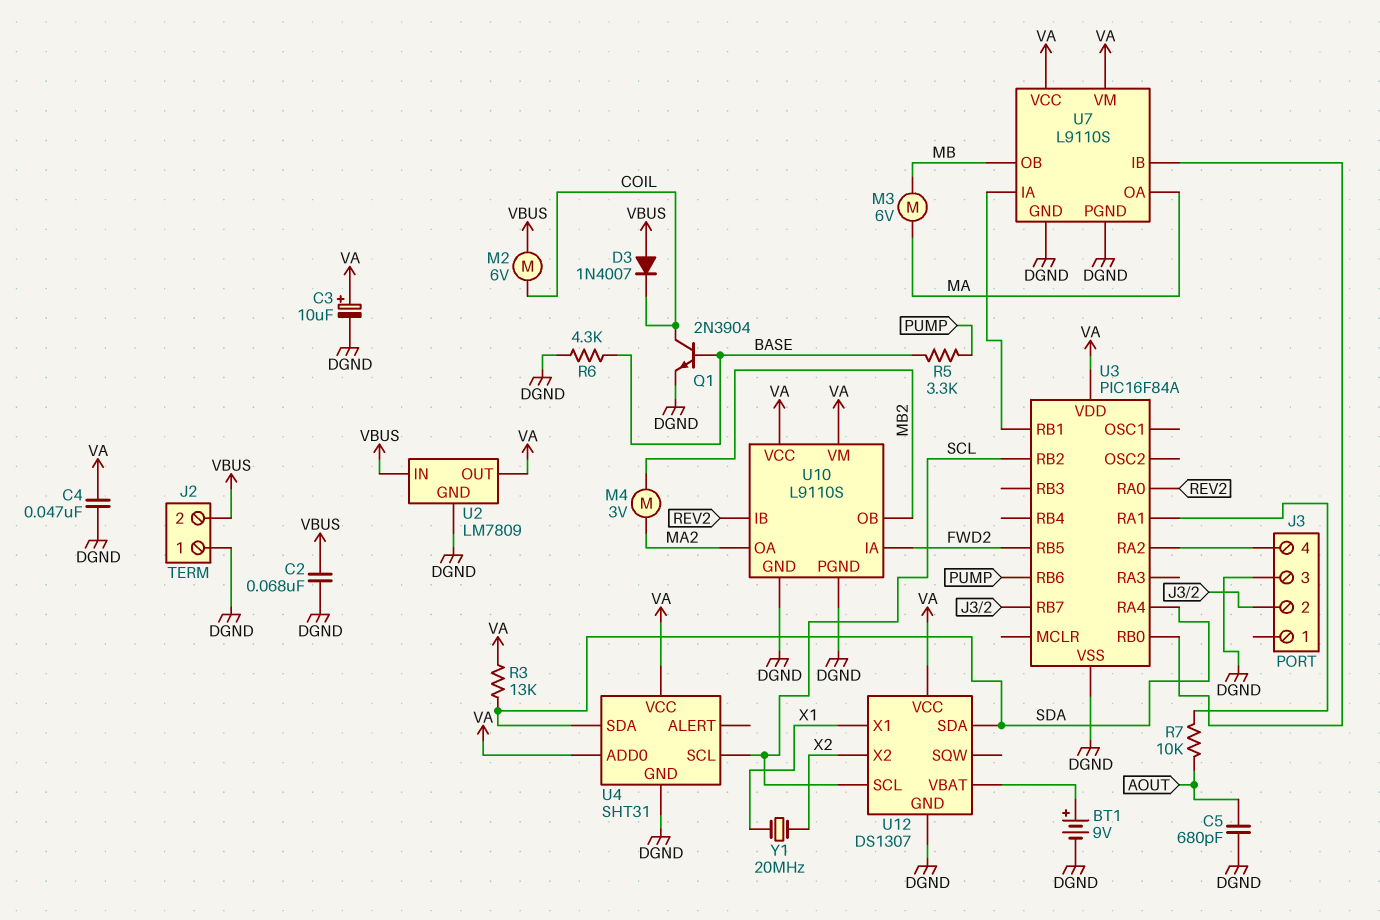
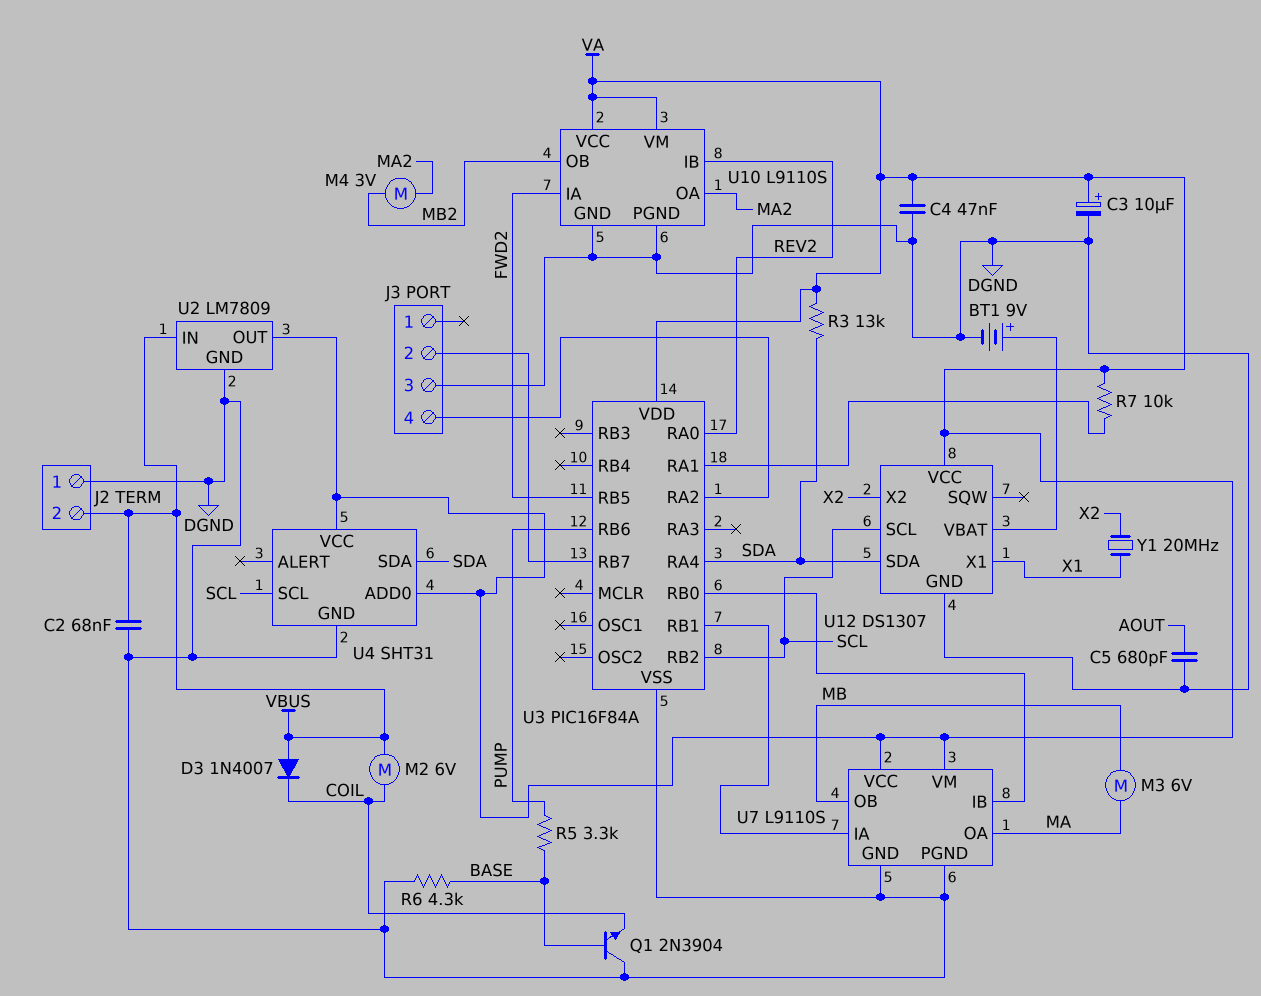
Q1: NPN 2N3904 (B BASE, C COIL, E DGND) -> NPN 2N3904 (B BASE, C DGND, E COIL)
R7: 10k (AOUT, U3/RA1) -> 10k (U3/RA1, VA)

